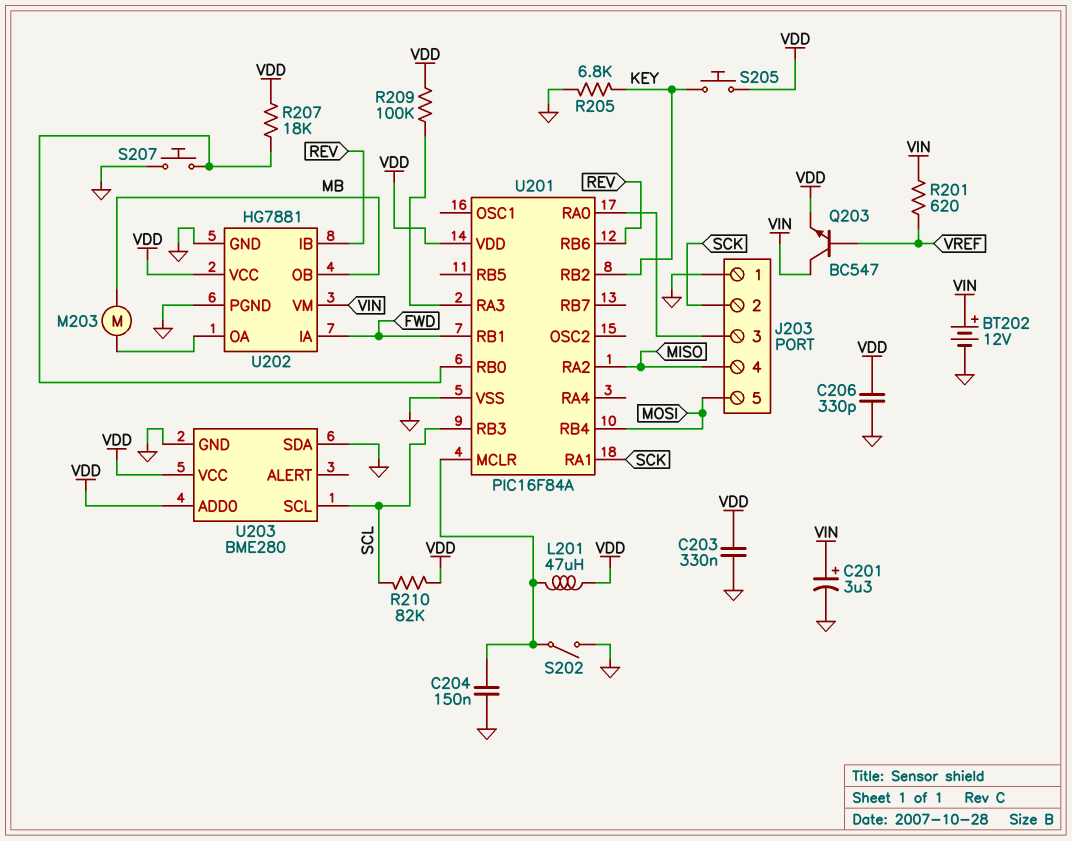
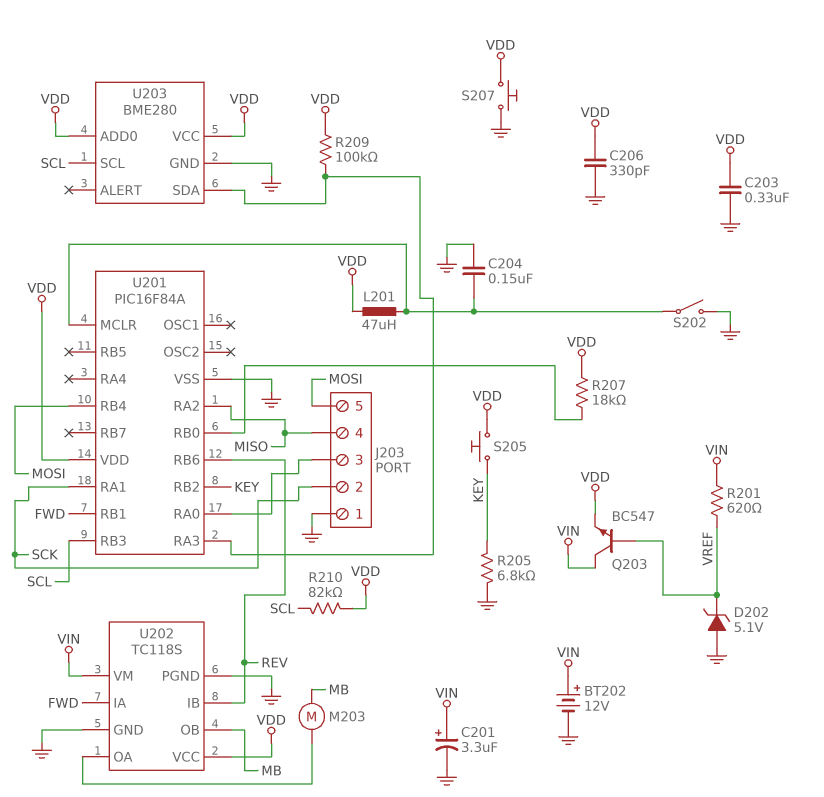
D202: none -> zener 5.1V (A GND, K VREF)
S207: button (GND, U201/RB0) -> button (GND, VDD)
U202: HG7881 -> TC118S
U203 pin SDA: GND -> U201/RA3

